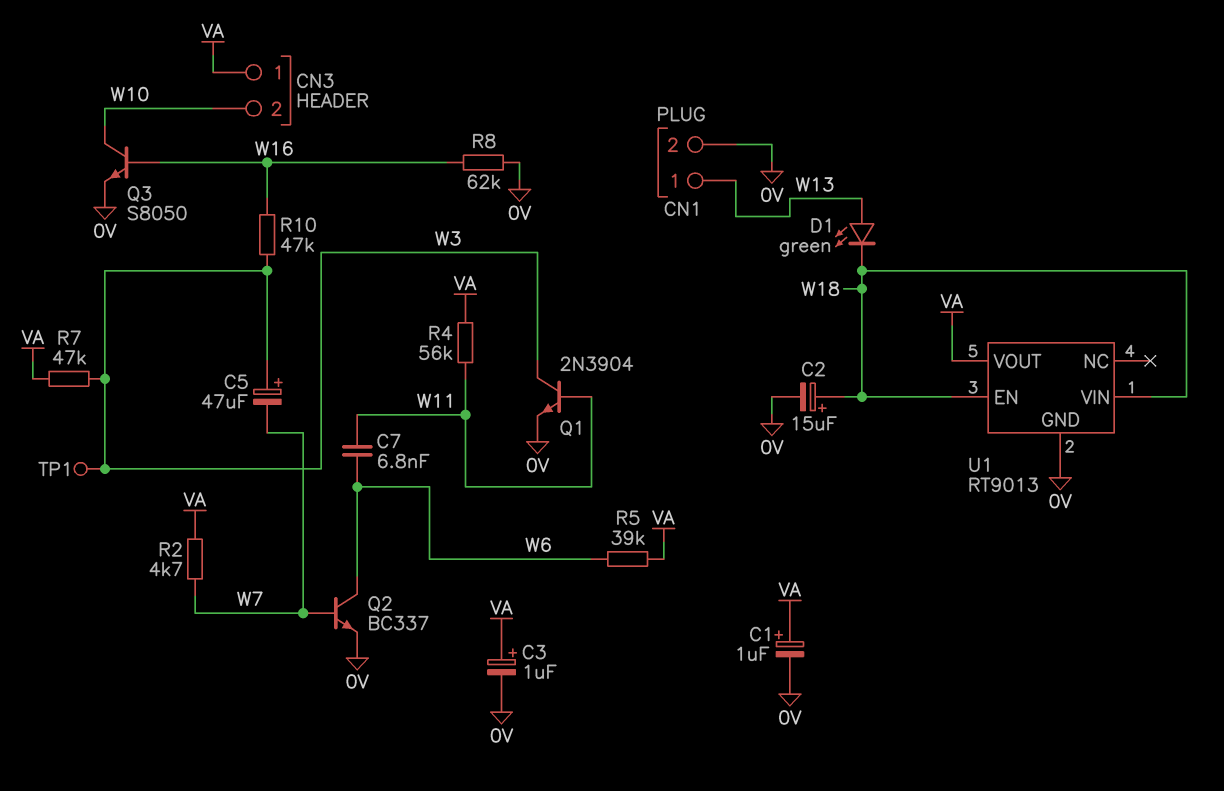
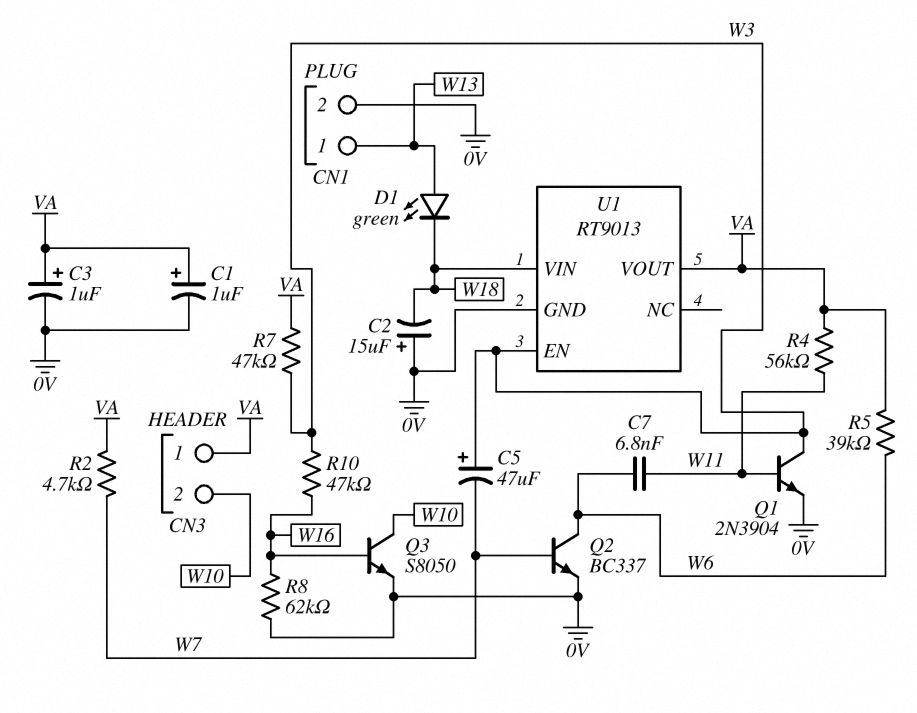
C2: 15uF (plus W18, minus 0V) -> 15uF (plus 0V, minus W18)
TP1: test point (W3) -> none
U1 pin EN: W18 -> W3

